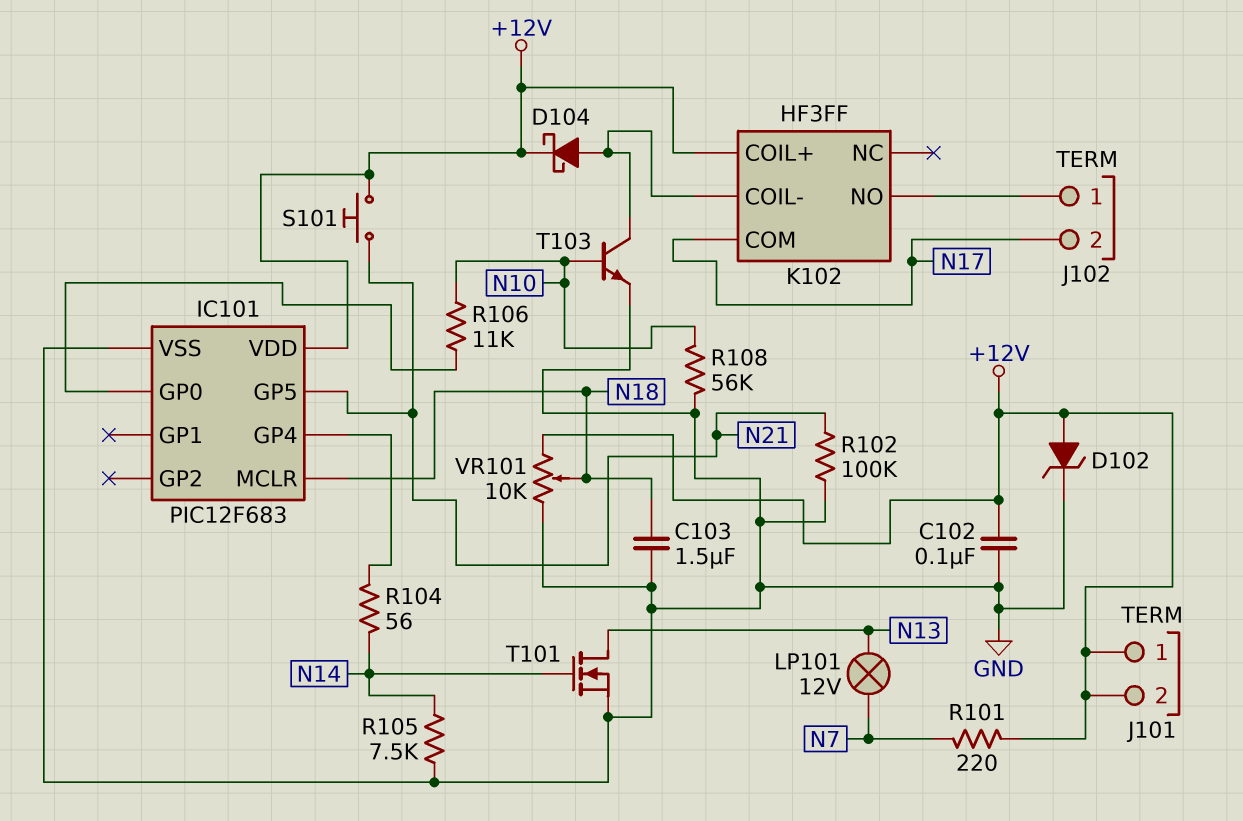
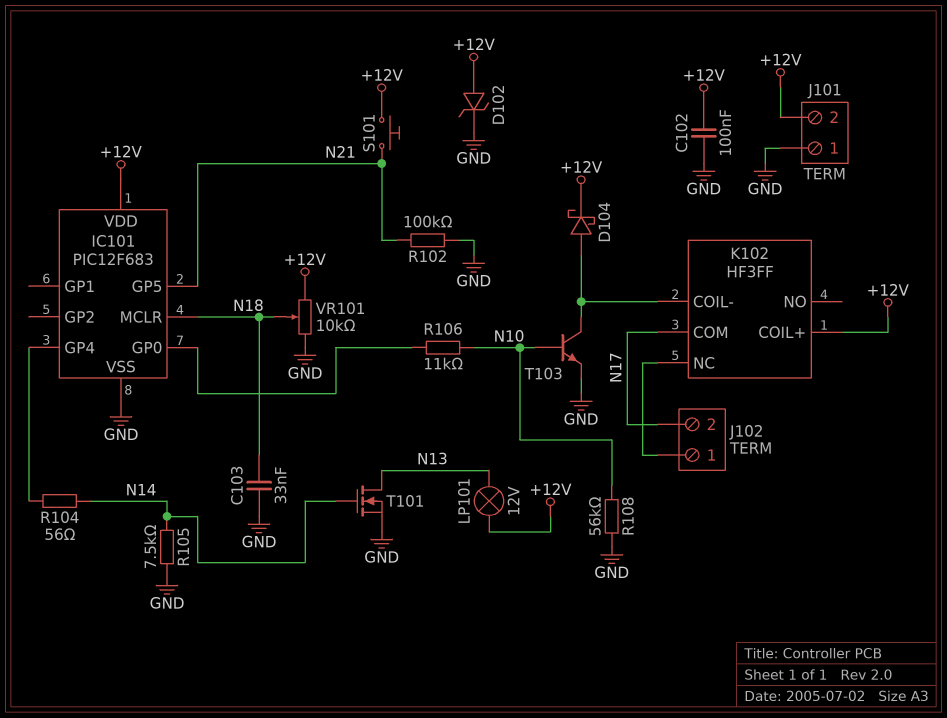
C103: 1.5uF (GND, N18) -> 33nF (GND, N18)
J101 pin 1: +12V -> GND
K102 pin NC: none -> J102/1
K102 pin NO: J102/1 -> none
LP101: lamp 12V (N7, N13) -> lamp 12V (+12V, N13)
R101: 220 (+12V, N7) -> none

